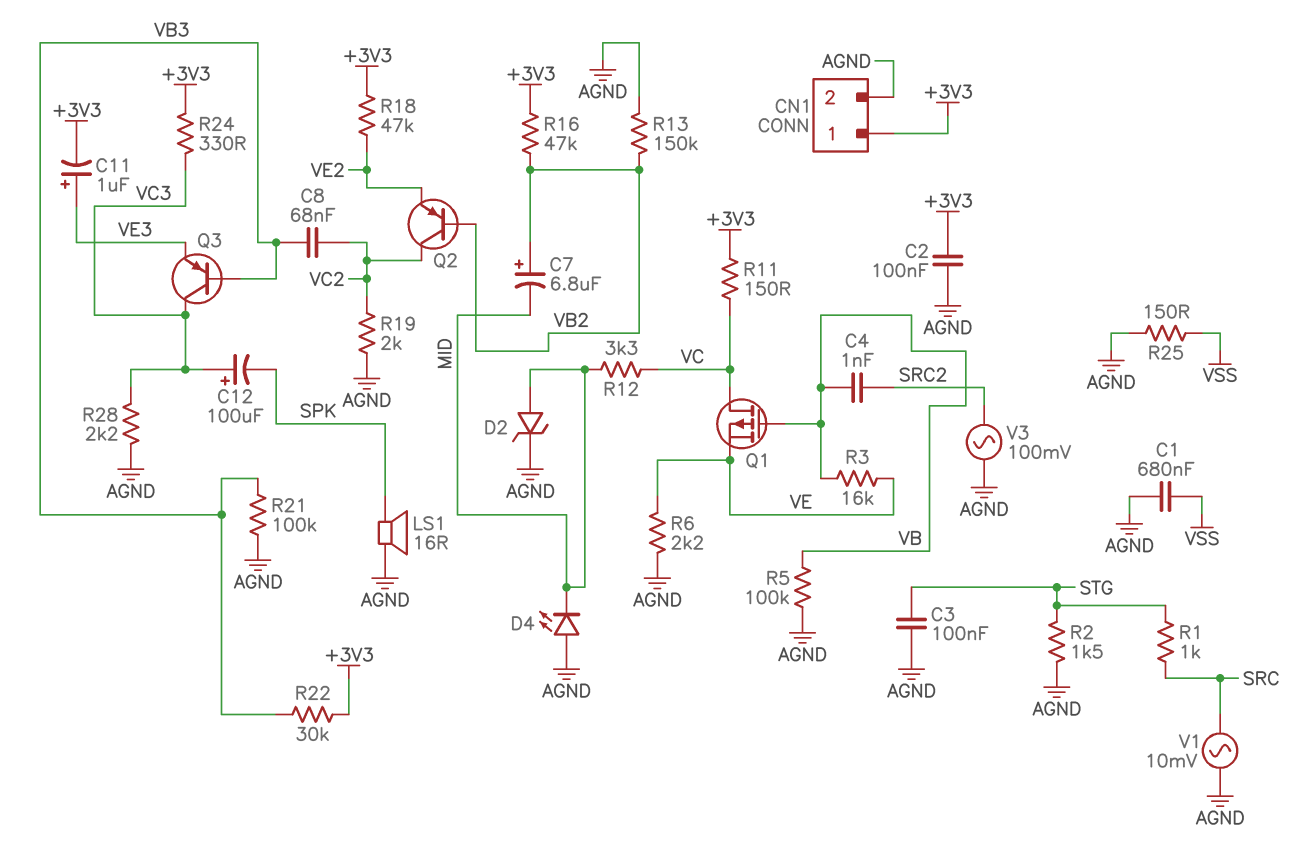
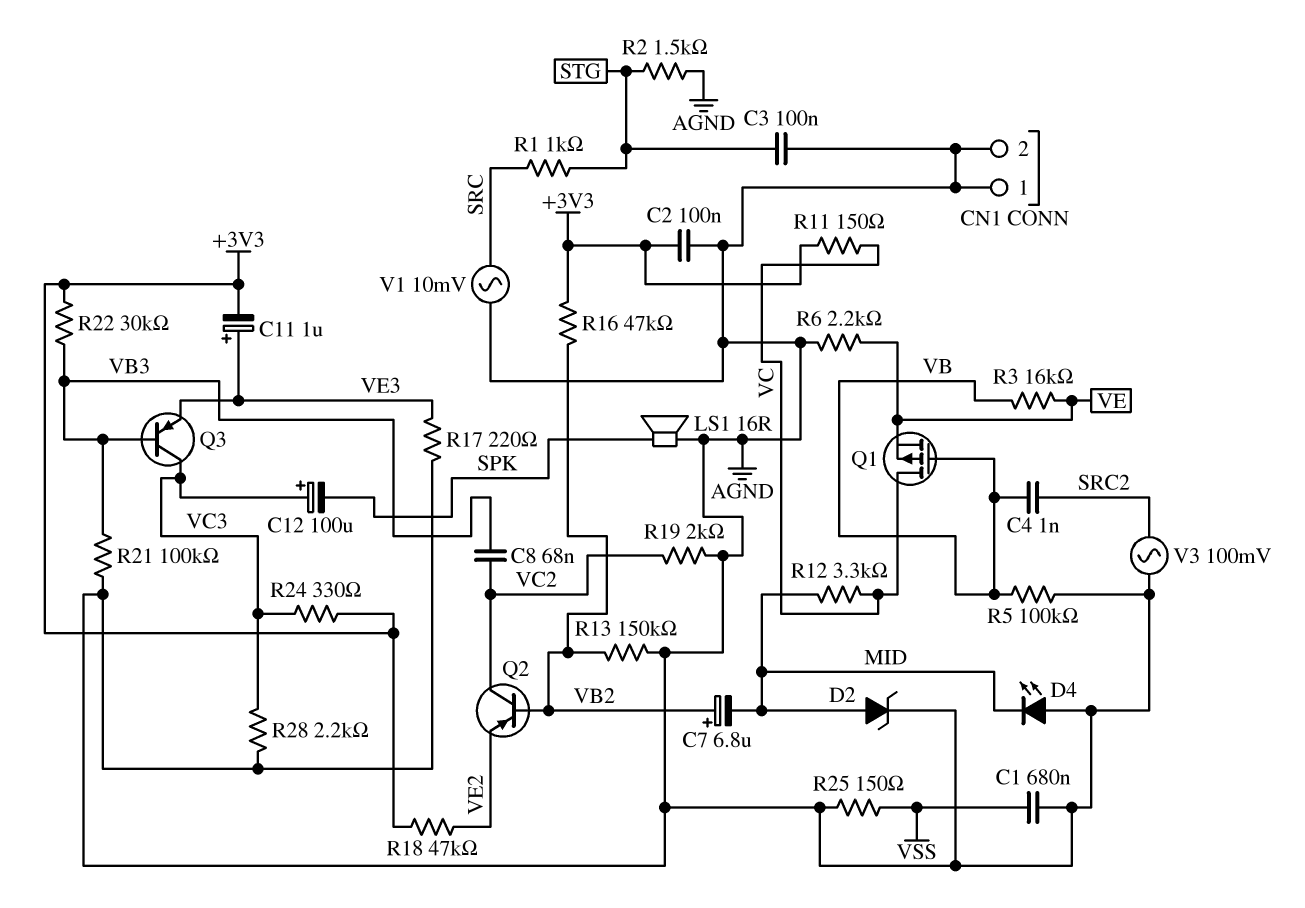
CN1 pin 1: +3V3 -> AGND
R17: none -> 220 (AGND, VE3)

